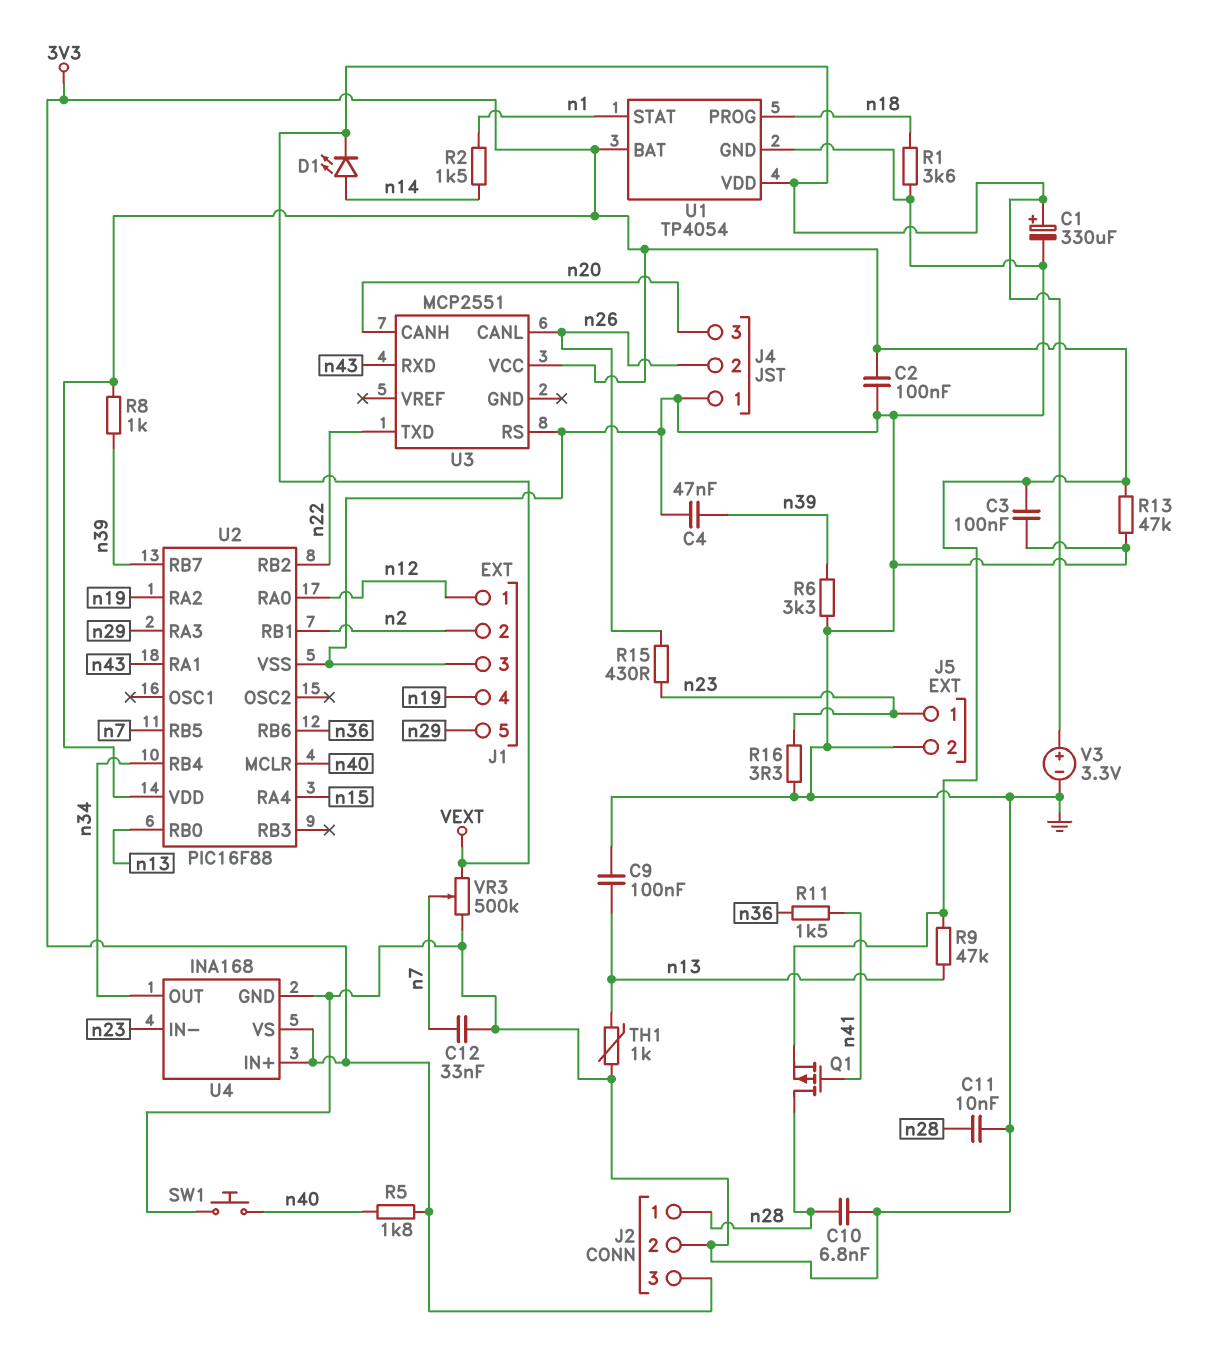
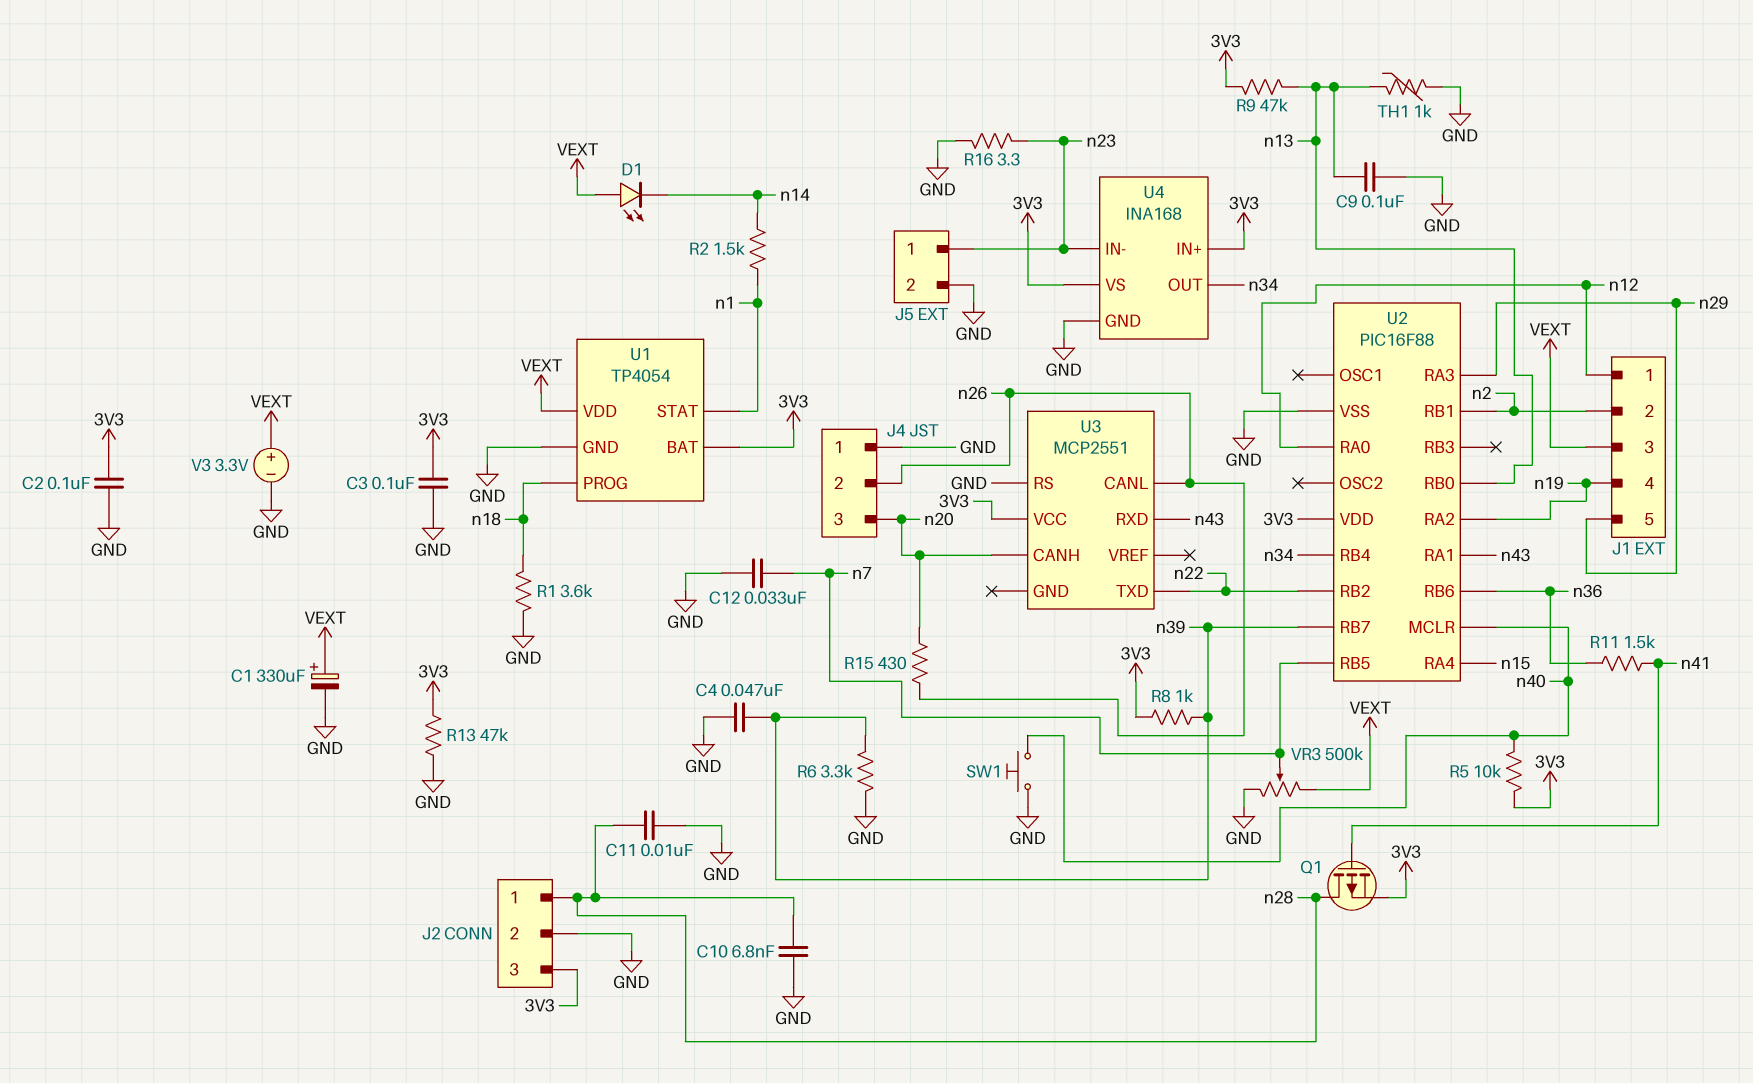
D1: LED (A n14, K VEXT) -> LED (A VEXT, K n14)
J1 pin 3: GND -> VEXT
R5: 1.8k (3V3, n40) -> 10k (3V3, n40)
R15: 430 (n23, n26) -> 430 (n20, n26)

